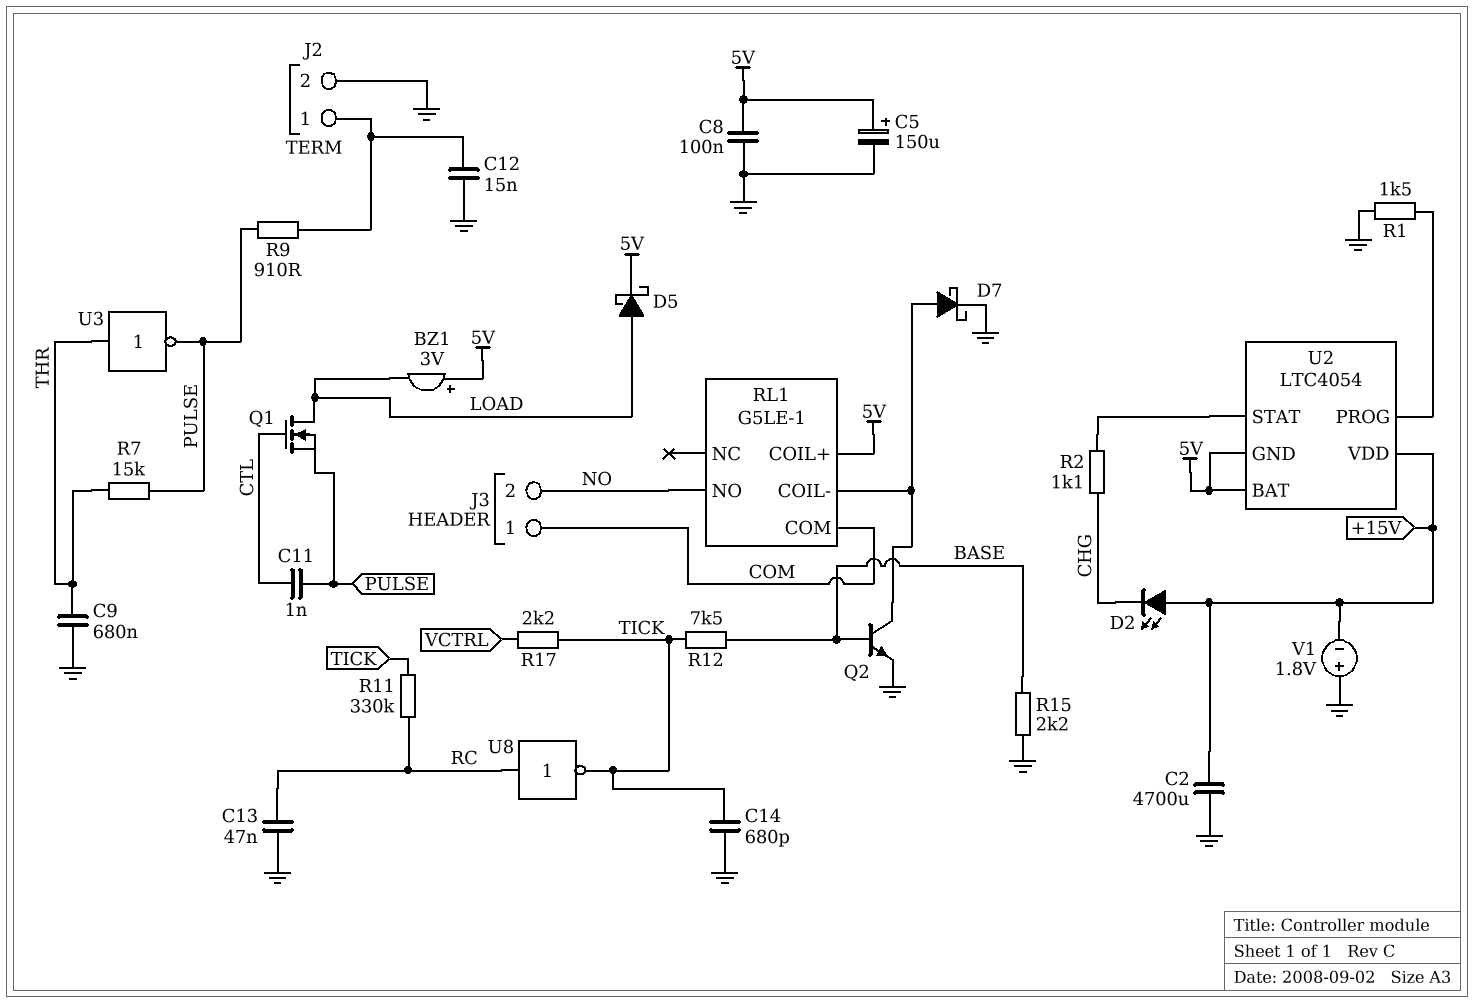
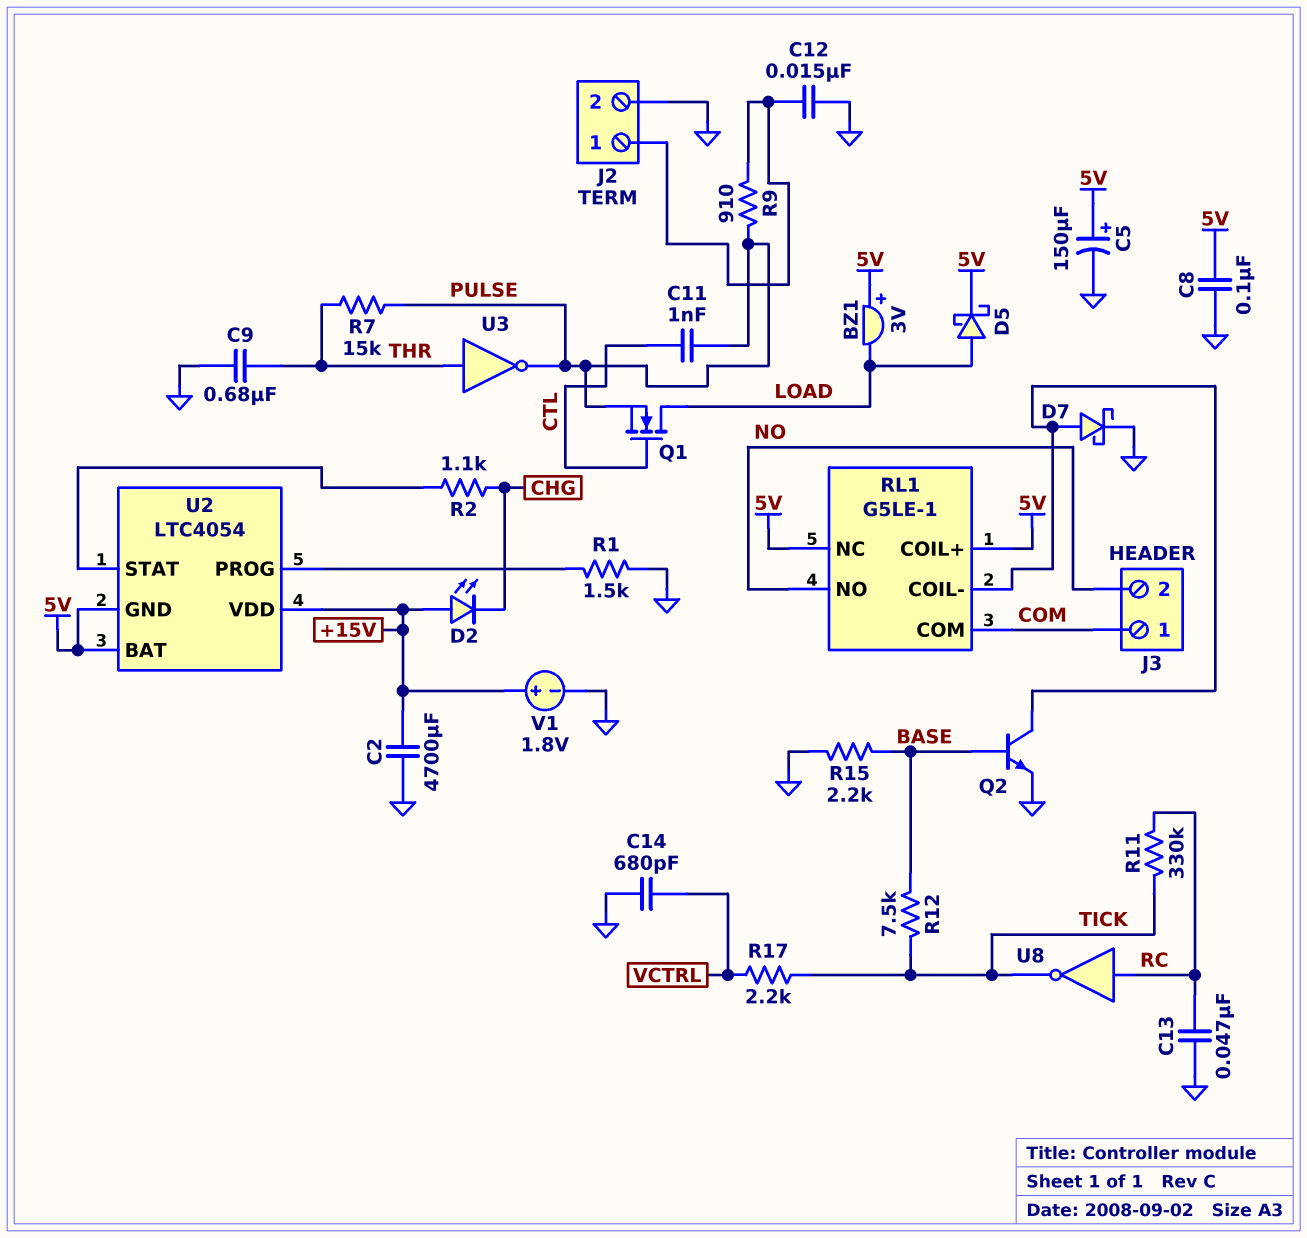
C14: 680pF (GND, TICK) -> 680pF (GND, VCTRL)
RL1 pin NC: none -> 5V
V1: 1.8V (plus GND, minus +15V) -> 1.8V (plus +15V, minus GND)

